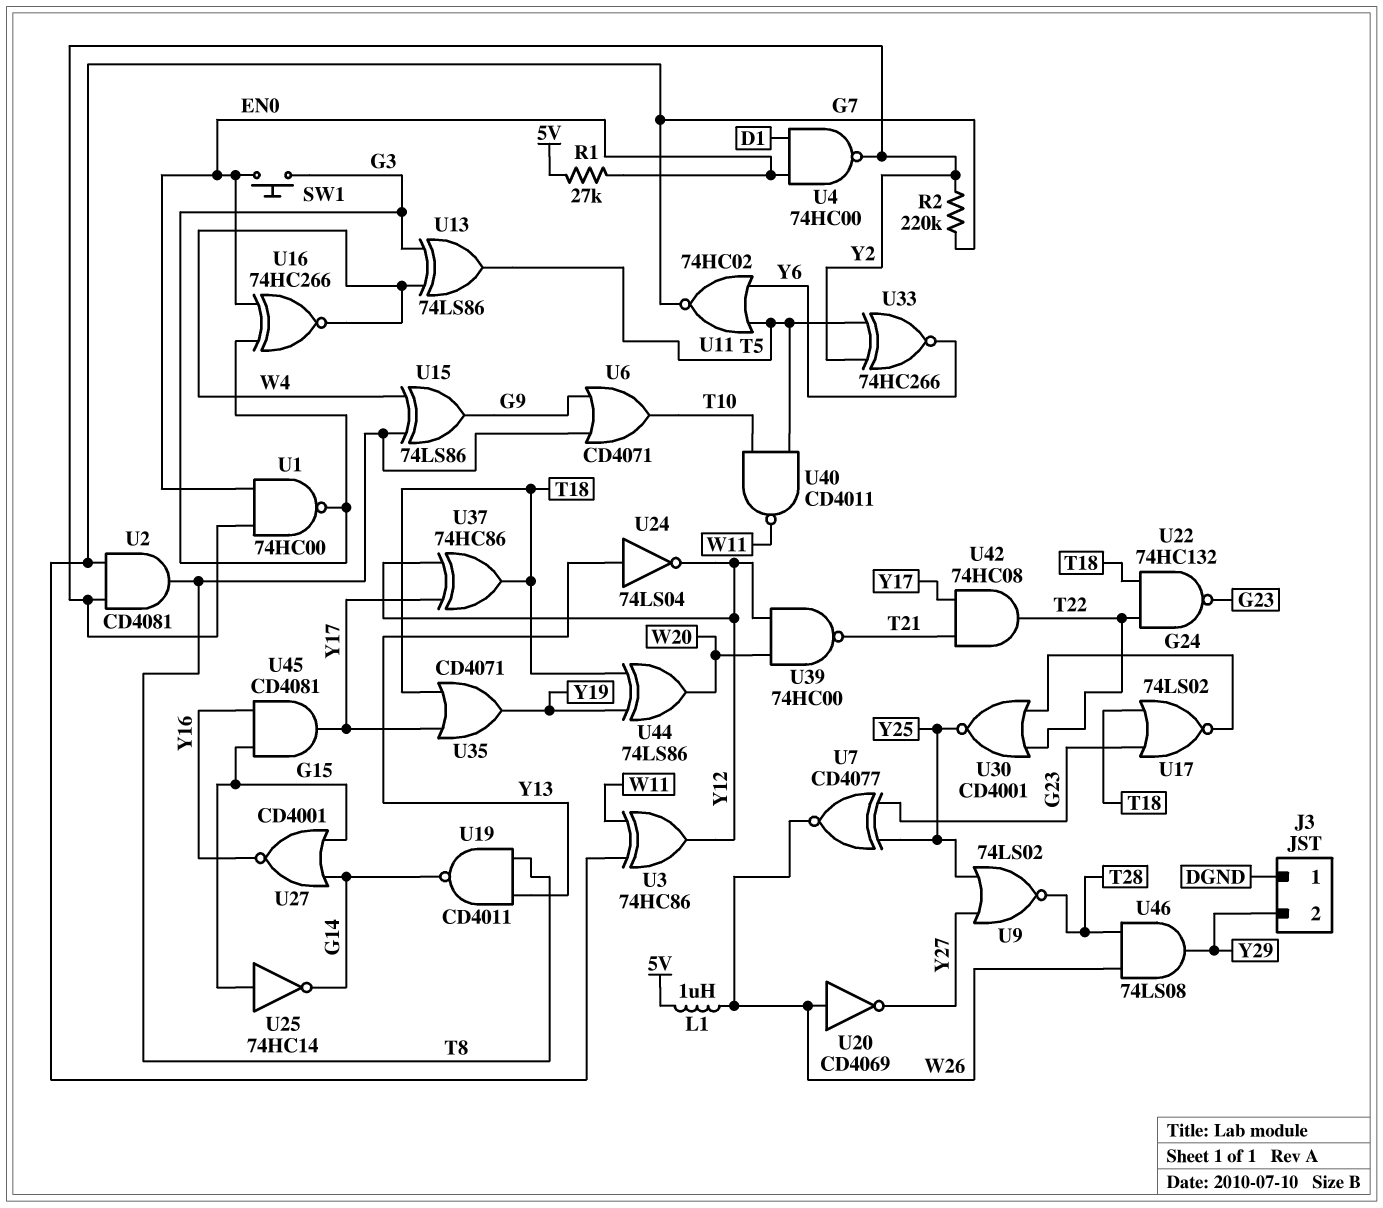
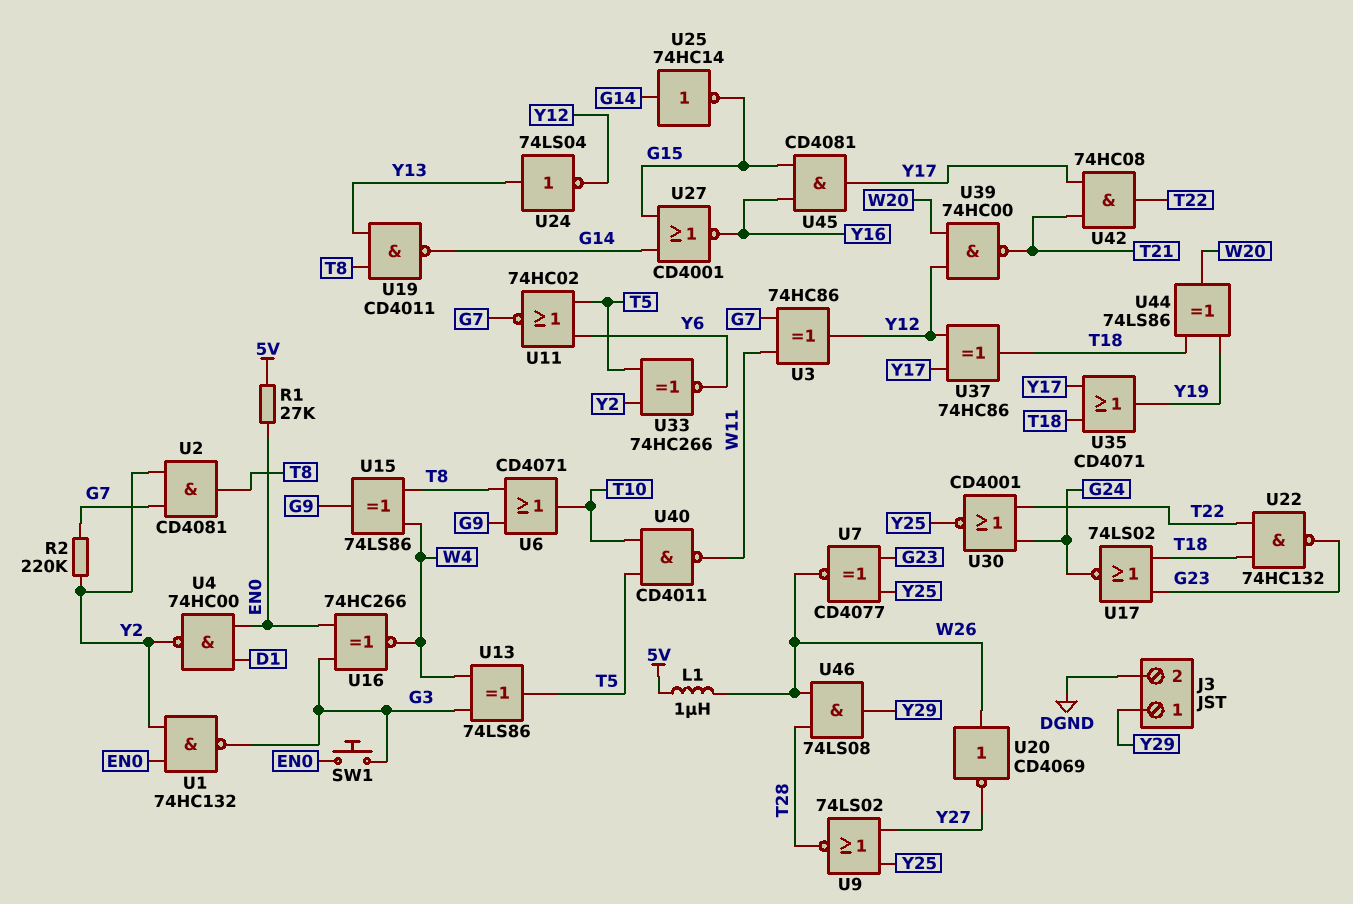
J3 pin 1: DGND -> Y29
J3 pin 2: Y29 -> DGND
U1: NAND 74HC00 (in EN0, in Y2, out G3) -> NAND 74HC132 (in EN0, in Y2, out G3)
U25: NOT 74HC14 (in G15, out G14) -> NOT 74HC14 (in G14, out G15)

